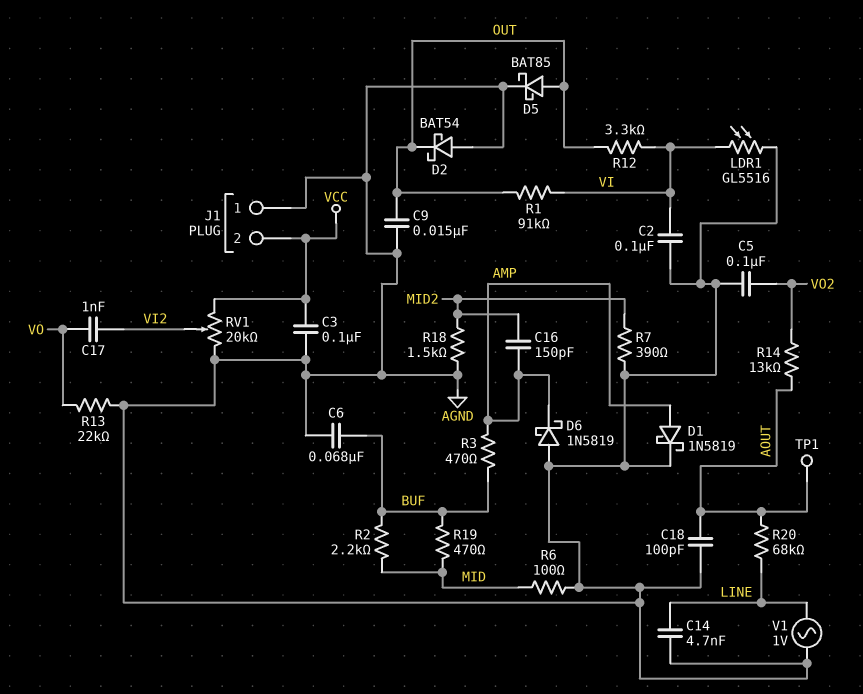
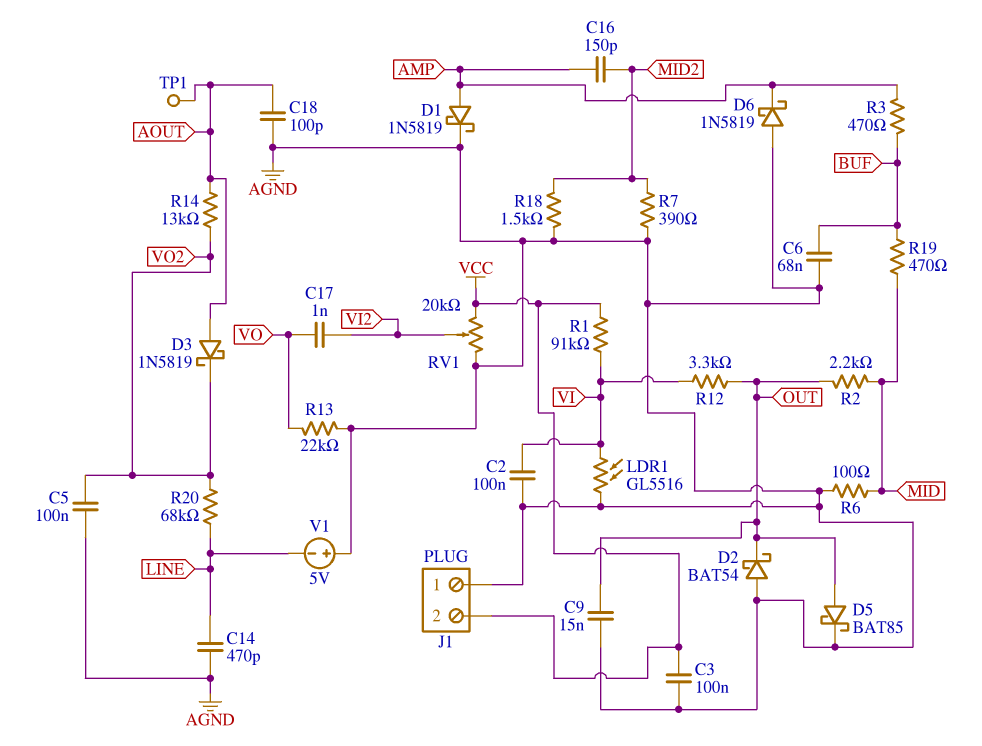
C14: 4.7nF (AGND, LINE) -> 470pF (AGND, LINE)
D3: none -> schottky 1N5819 (A AOUT, K VO2)
R1: 91k (OUT, VI) -> 91k (VCC, VI)
R2: 2.2k (BUF, MID) -> 2.2k (MID, OUT)
R20: 68k (AOUT, LINE) -> 68k (LINE, VO2)
V1: AC 1V (AGND, LINE) -> 5V (plus AGND, minus LINE)

